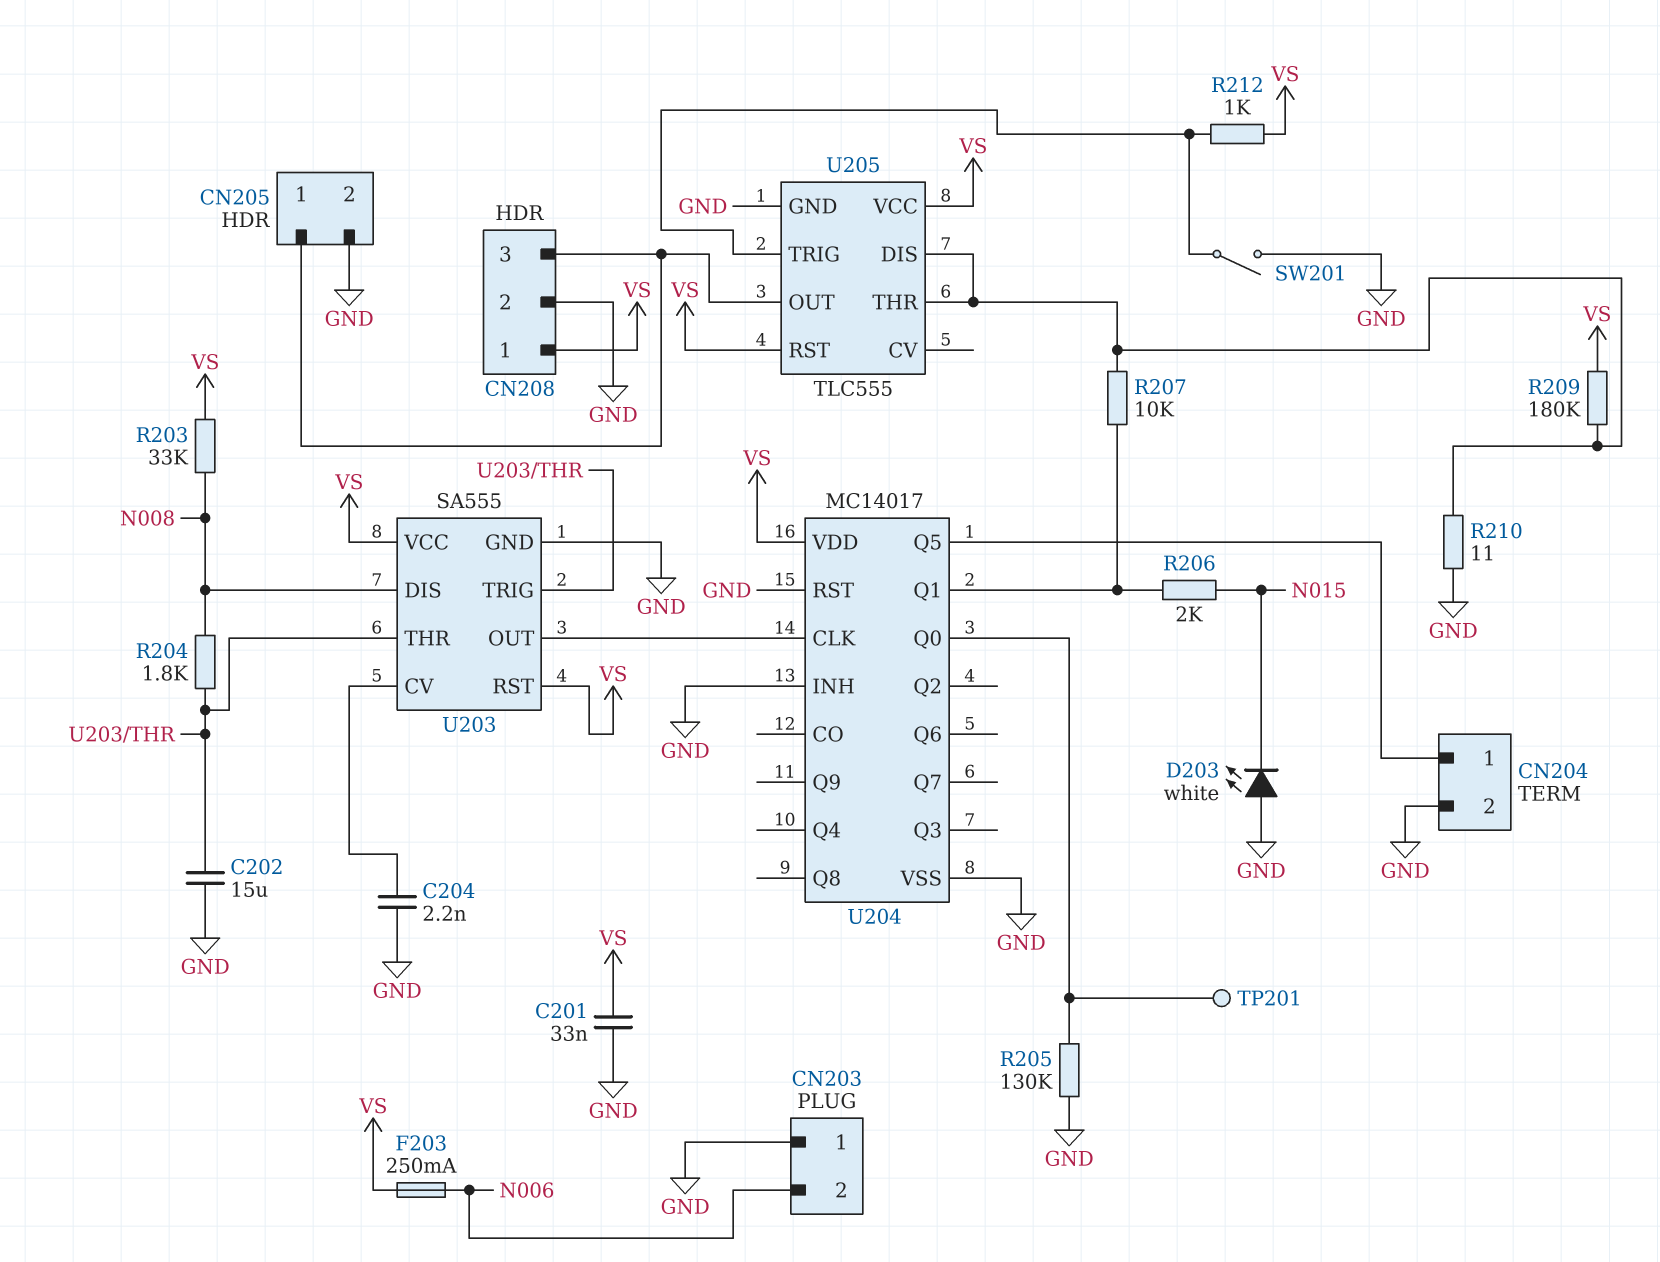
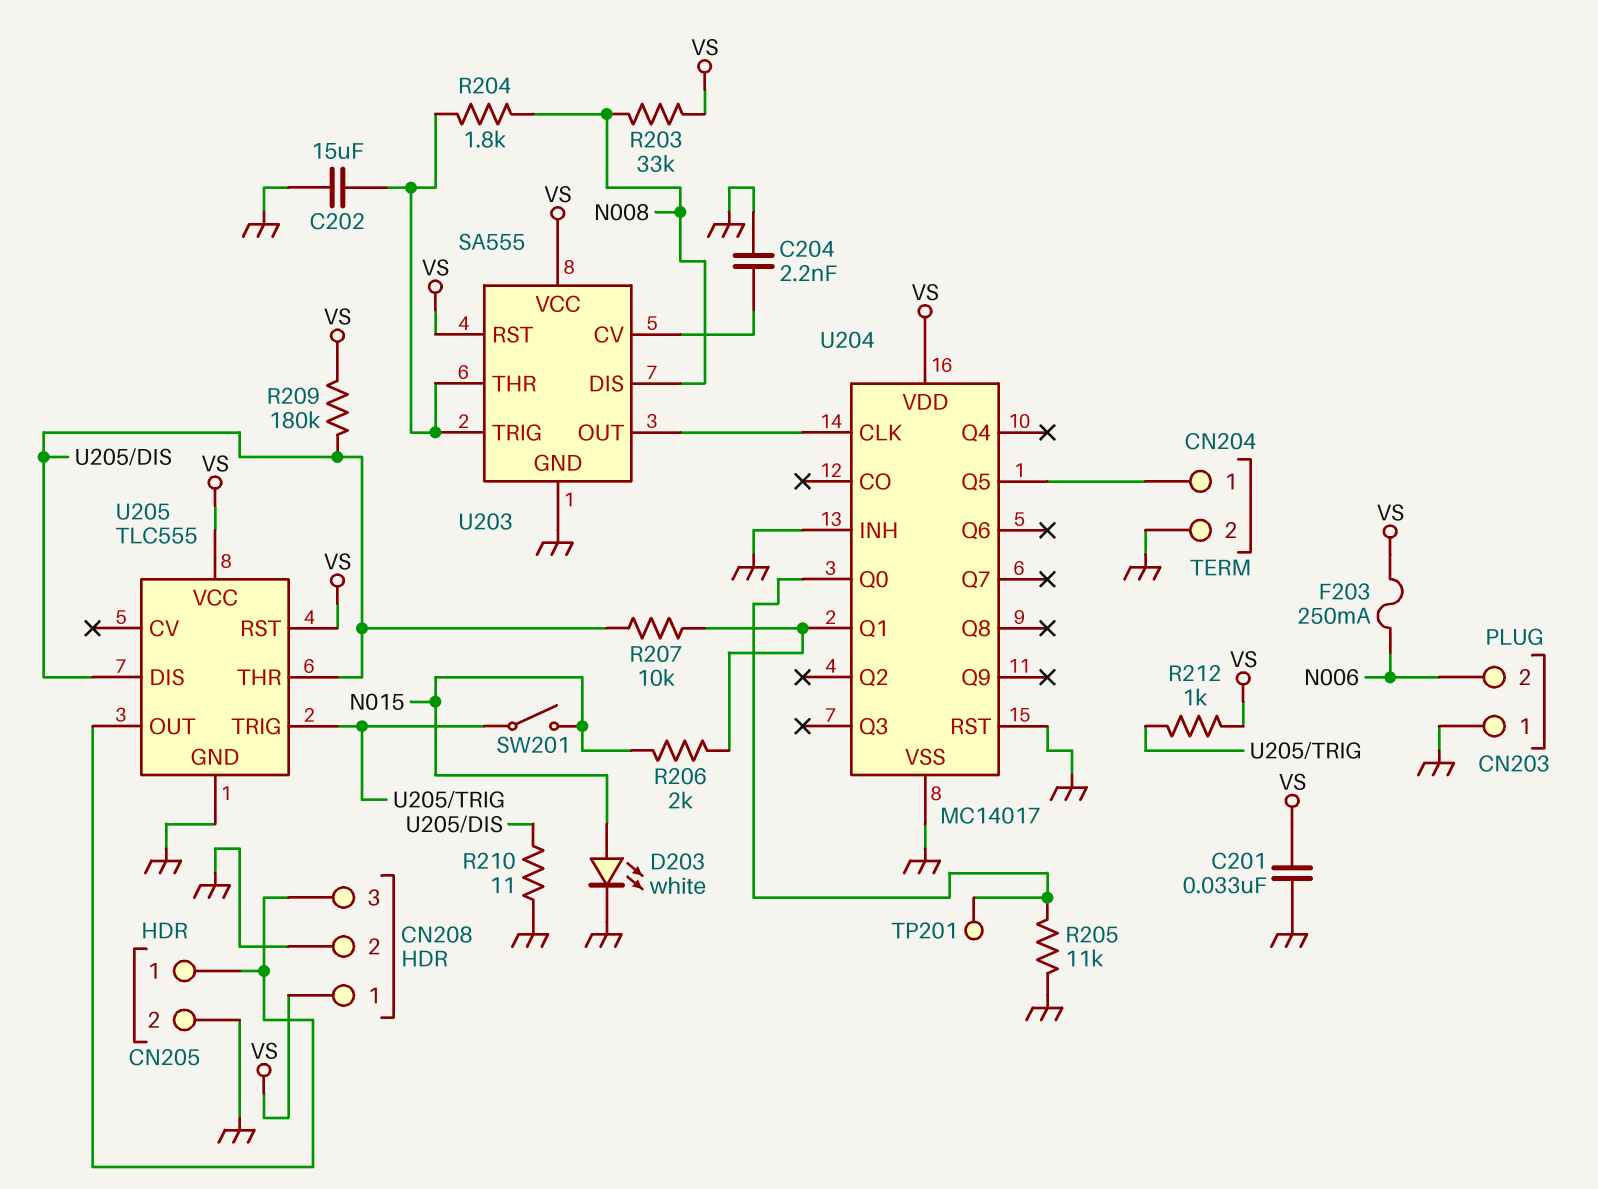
D203: LED white (A GND, K N015) -> LED white (A N015, K GND)
R205: 130k (GND, U204/Q0) -> 11k (GND, U204/Q0)
SW201: switch (GND, U205/TRIG) -> switch (N015, U205/TRIG)

